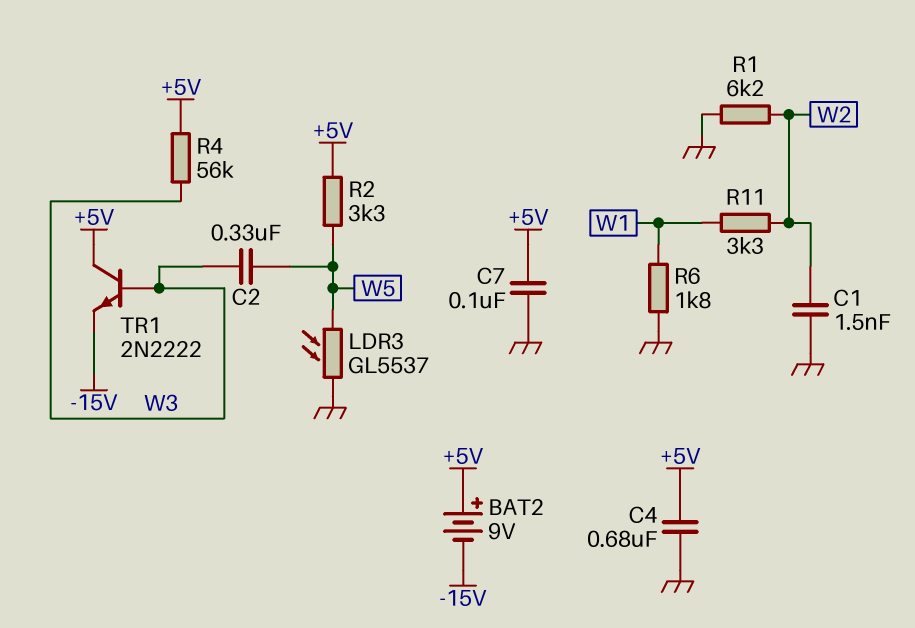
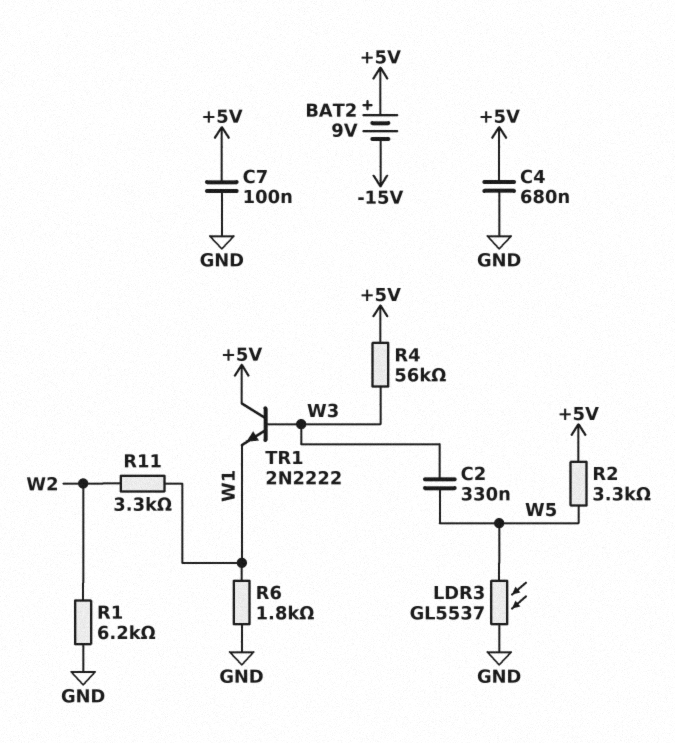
C1: 1.5nF (GND, W2) -> none
TR1: NPN 2N2222 (B W3, C +5V, E -15V) -> NPN 2N2222 (B W3, C +5V, E W1)

